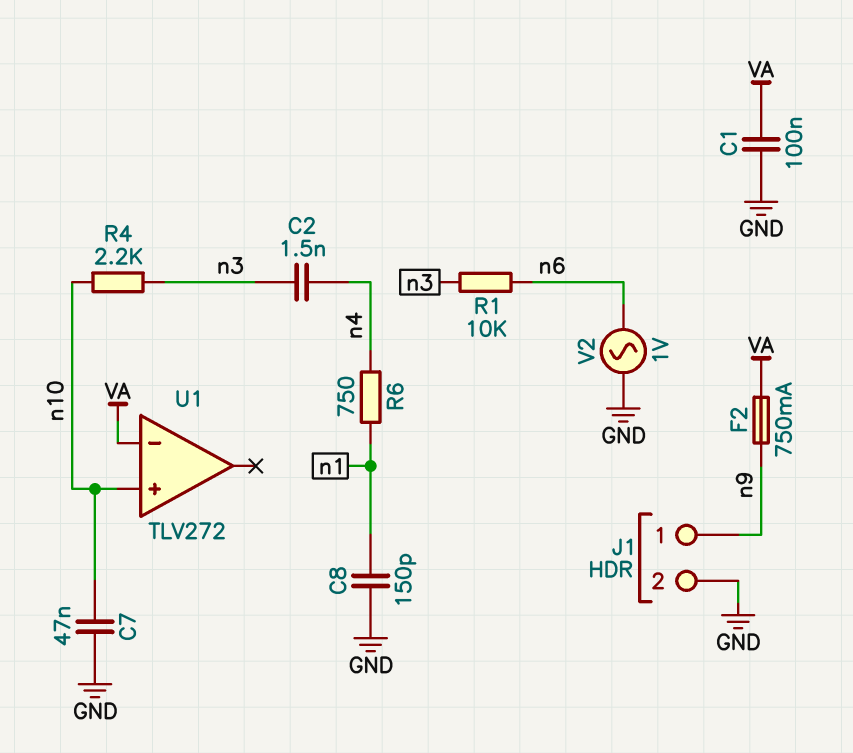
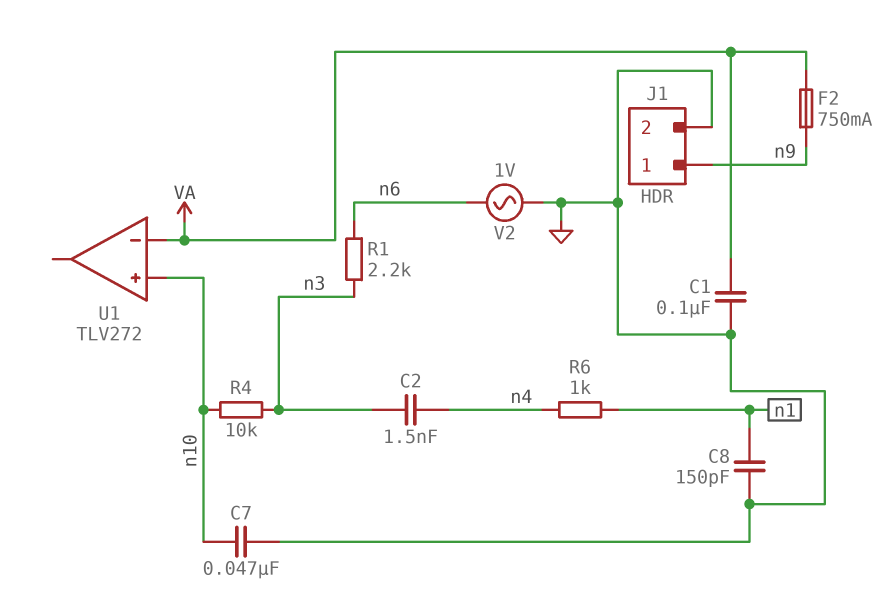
R1: 10k (n3, n6) -> 2.2k (n3, n6)
R4: 2.2k (n3, n10) -> 10k (n3, n10)
R6: 750 (n1, n4) -> 1k (n1, n4)

